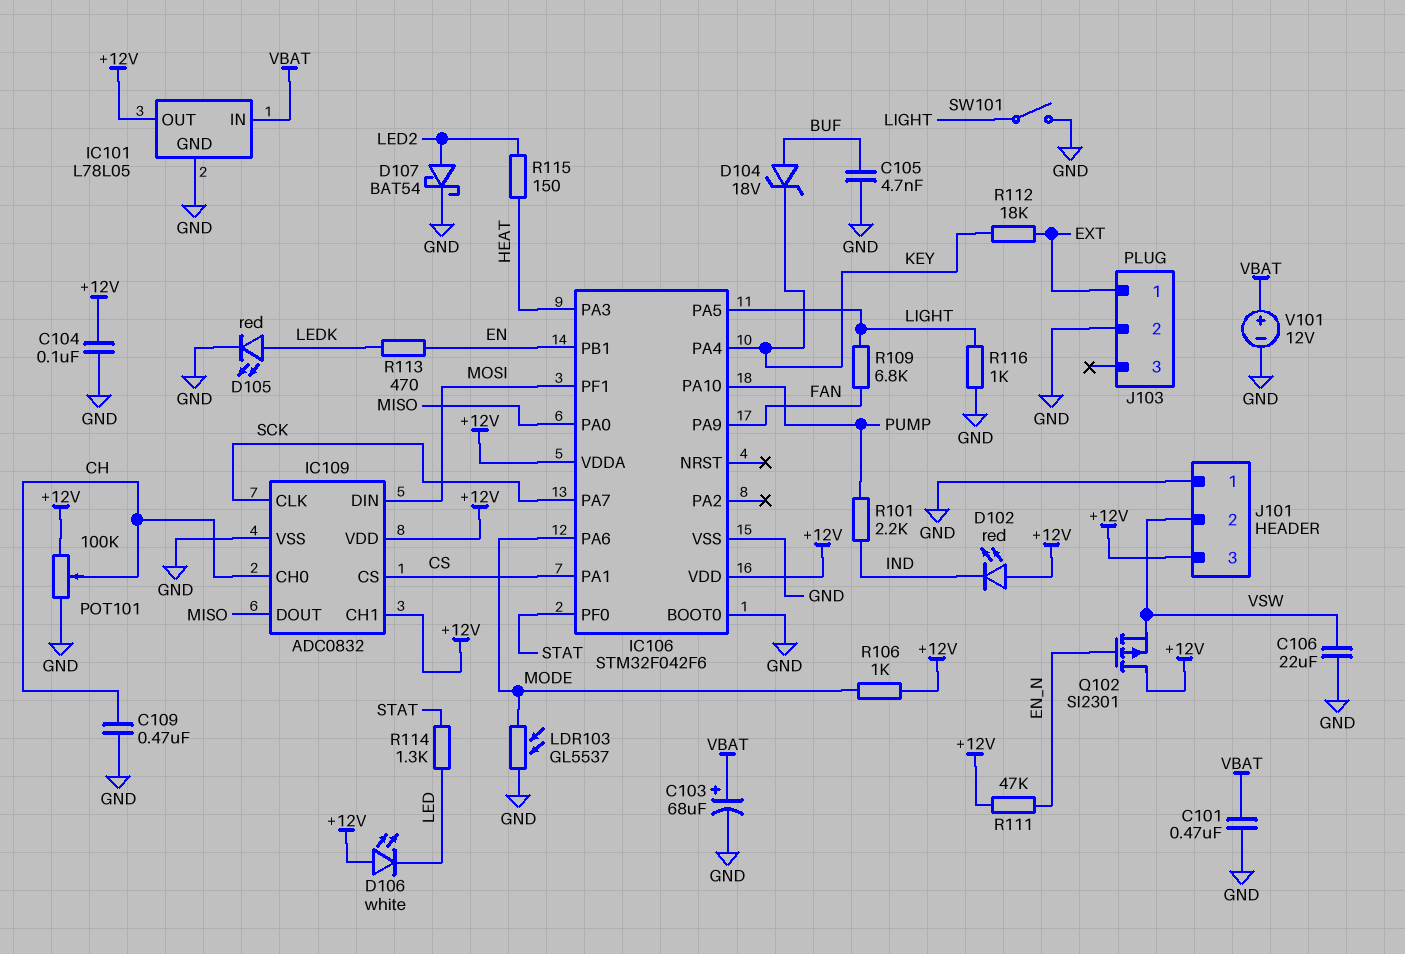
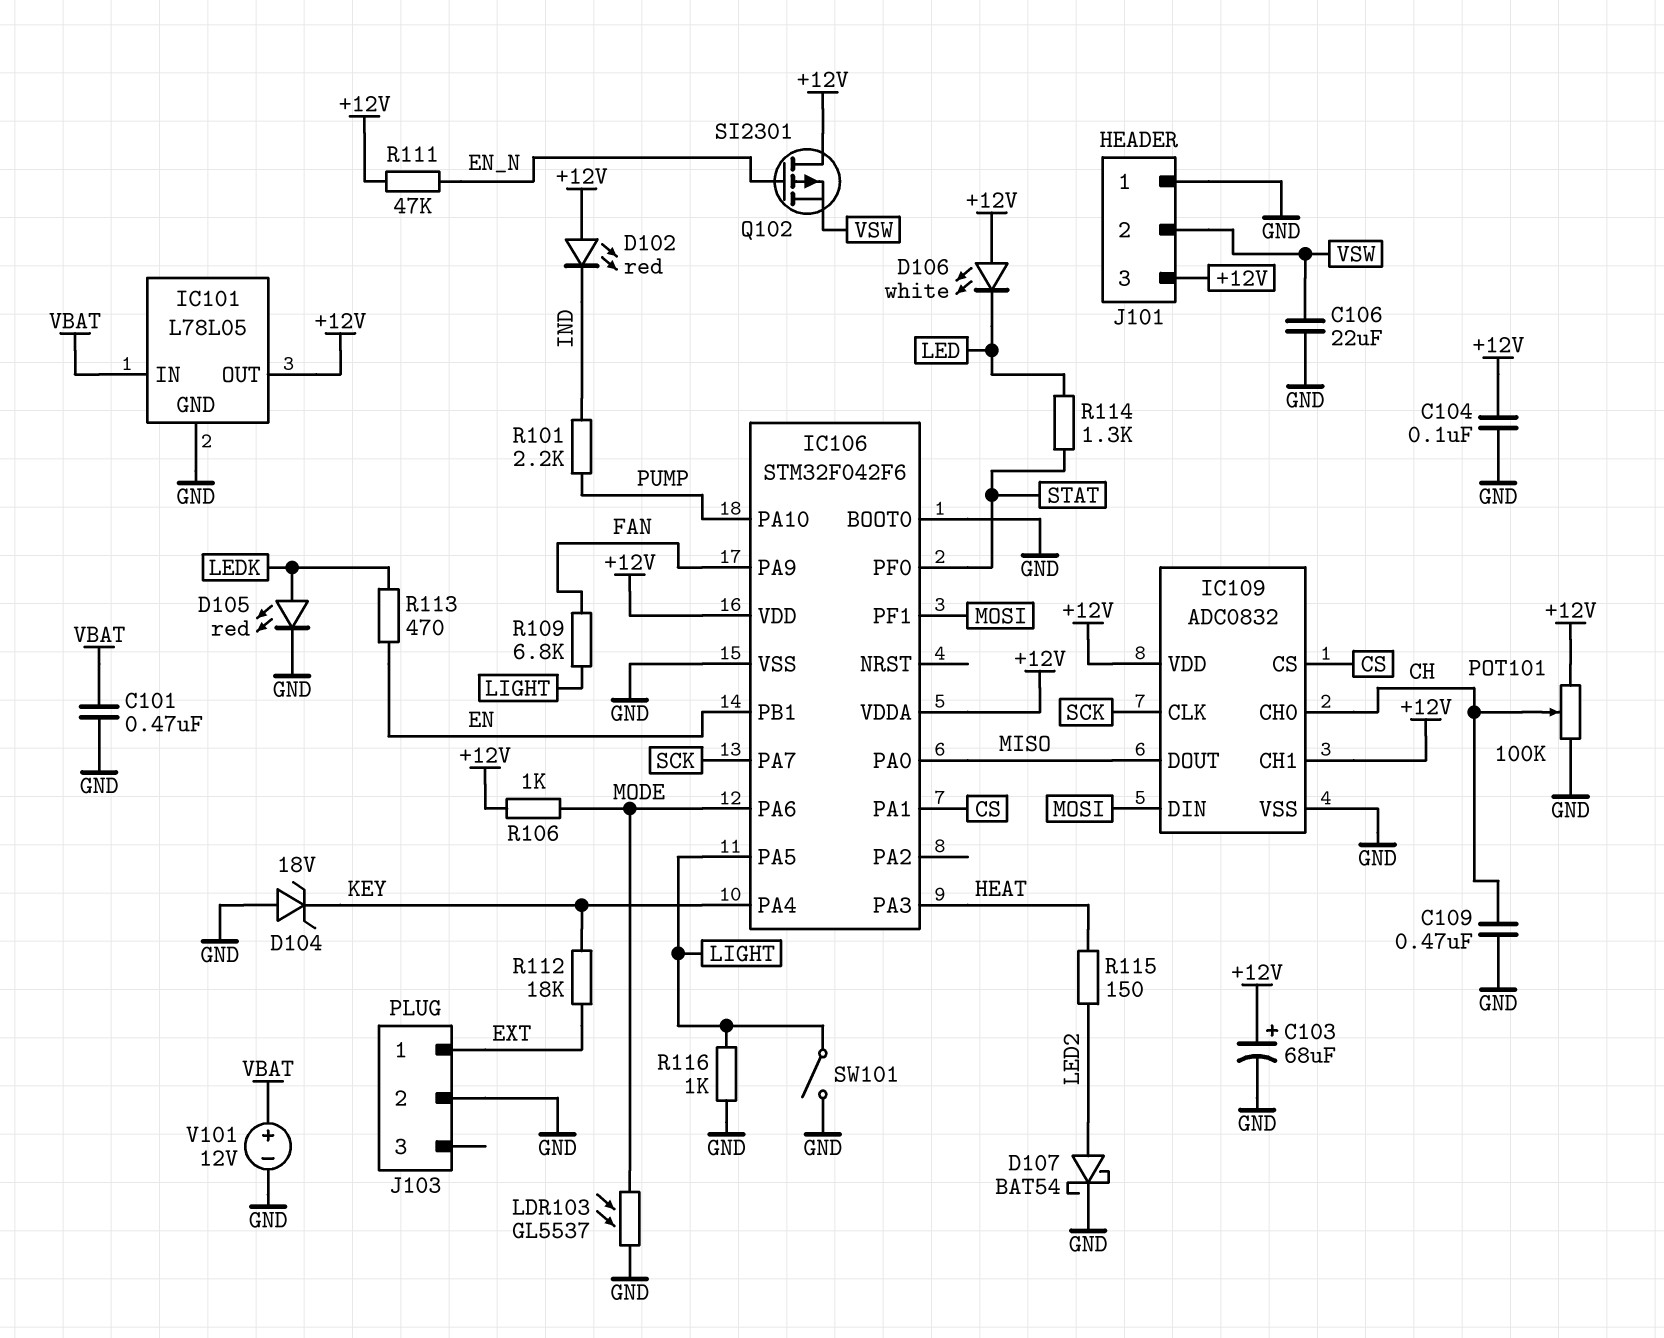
C103: 68uF (plus VBAT, minus GND) -> 68uF (plus +12V, minus GND)
C105: 4.7nF (BUF, GND) -> none
D104: zener 18V (A BUF, K KEY) -> zener 18V (A GND, K KEY)

